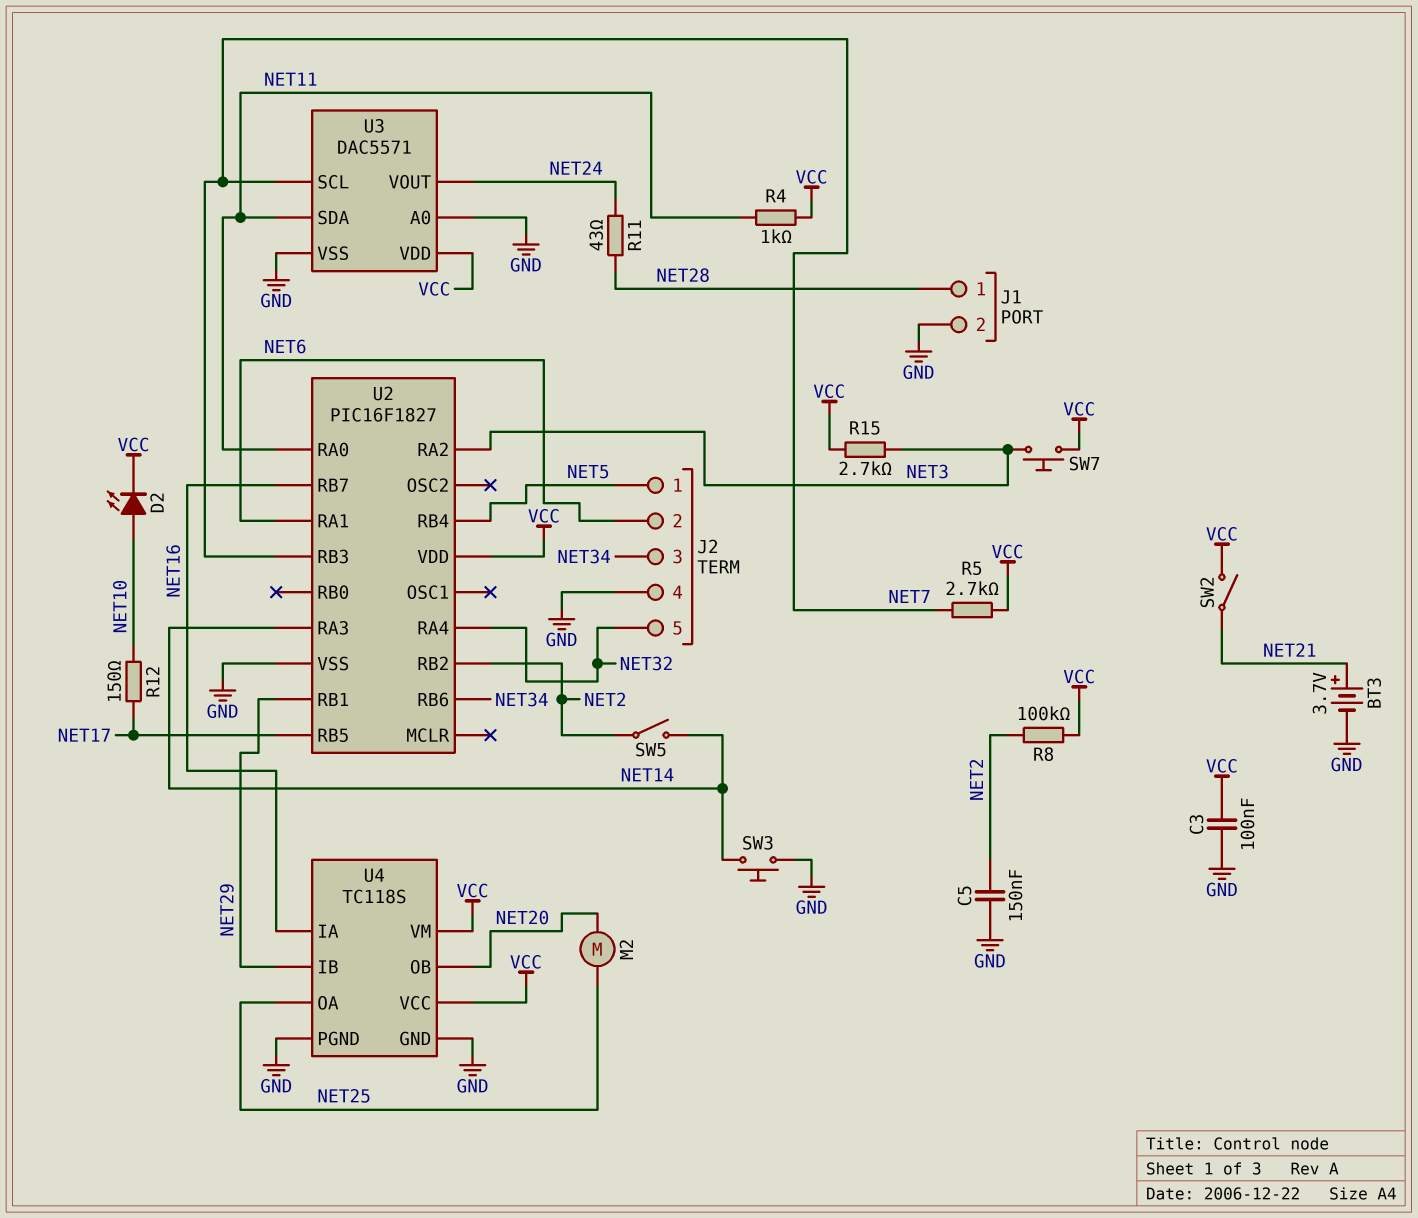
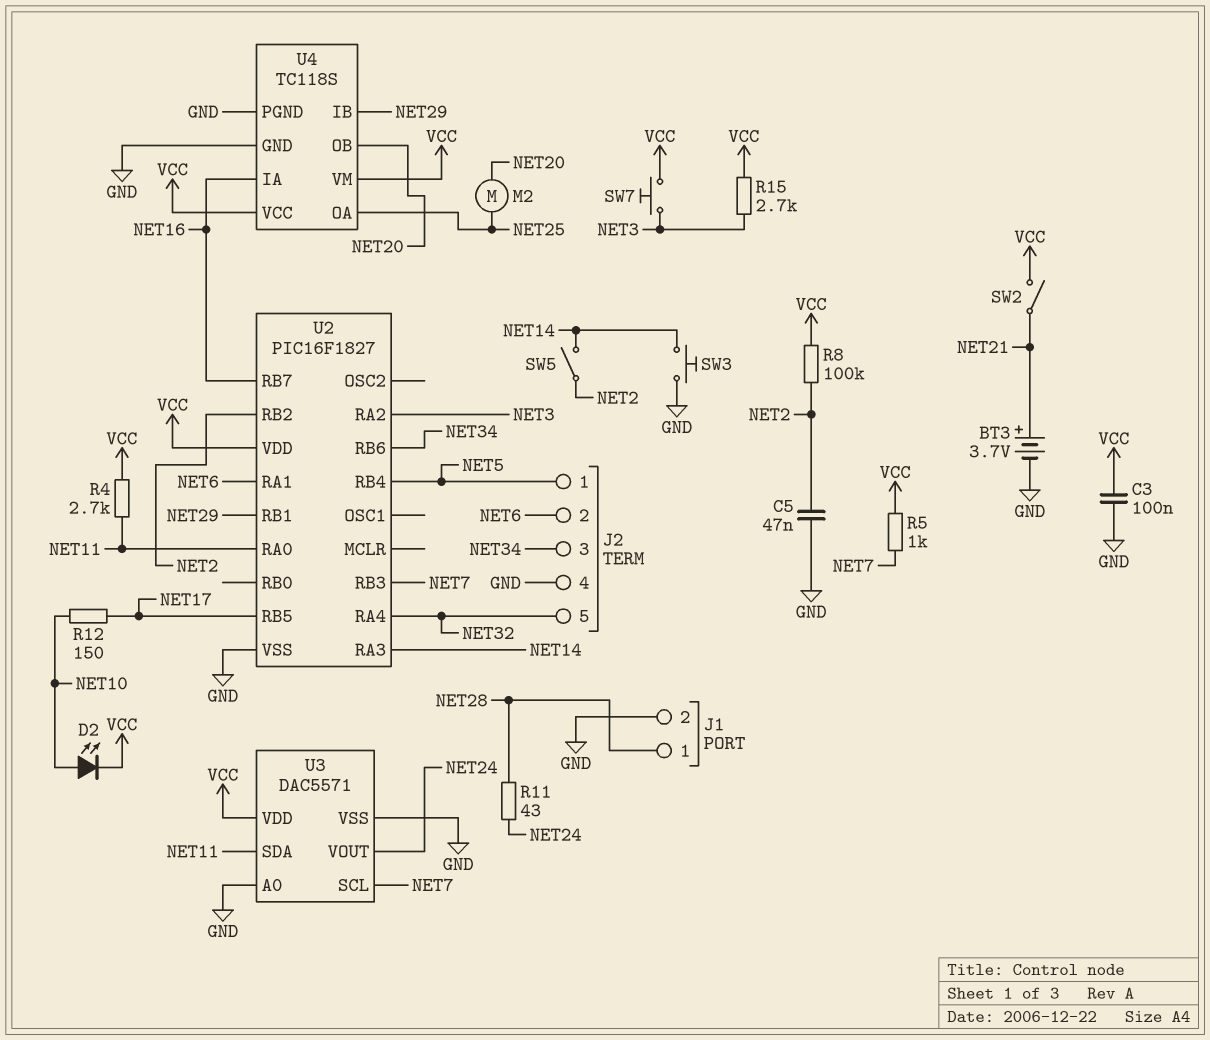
C5: 150nF (GND, NET2) -> 47nF (GND, NET2)
R4: 1k (NET11, VCC) -> 2.7k (NET11, VCC)
R5: 2.7k (NET7, VCC) -> 1k (NET7, VCC)

